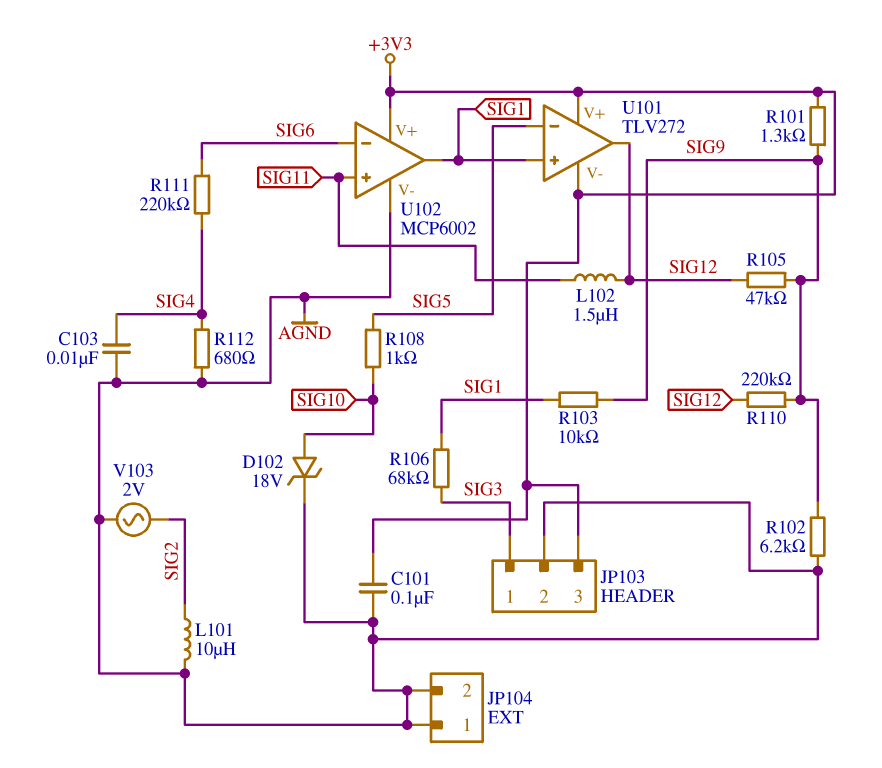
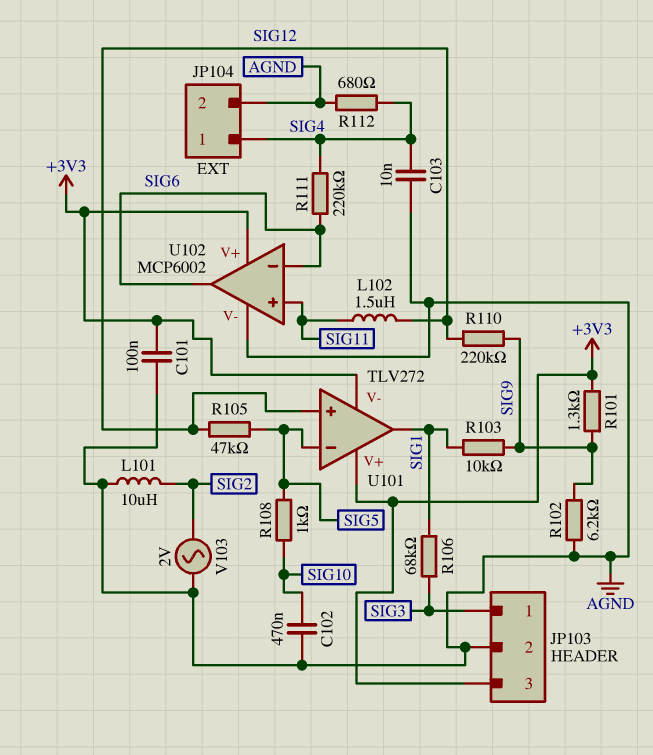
C102: none -> 470nF (AGND, SIG10)
D102: zener 18V (A SIG10, K AGND) -> none
JP104 pin 1: AGND -> SIG4
R105: 47k (SIG9, SIG12) -> 47k (SIG5, SIG12)
U101 pin in+: SIG1 -> SIG12
U101 pin out: SIG12 -> SIG1
U102 pin out: SIG1 -> SIG6

